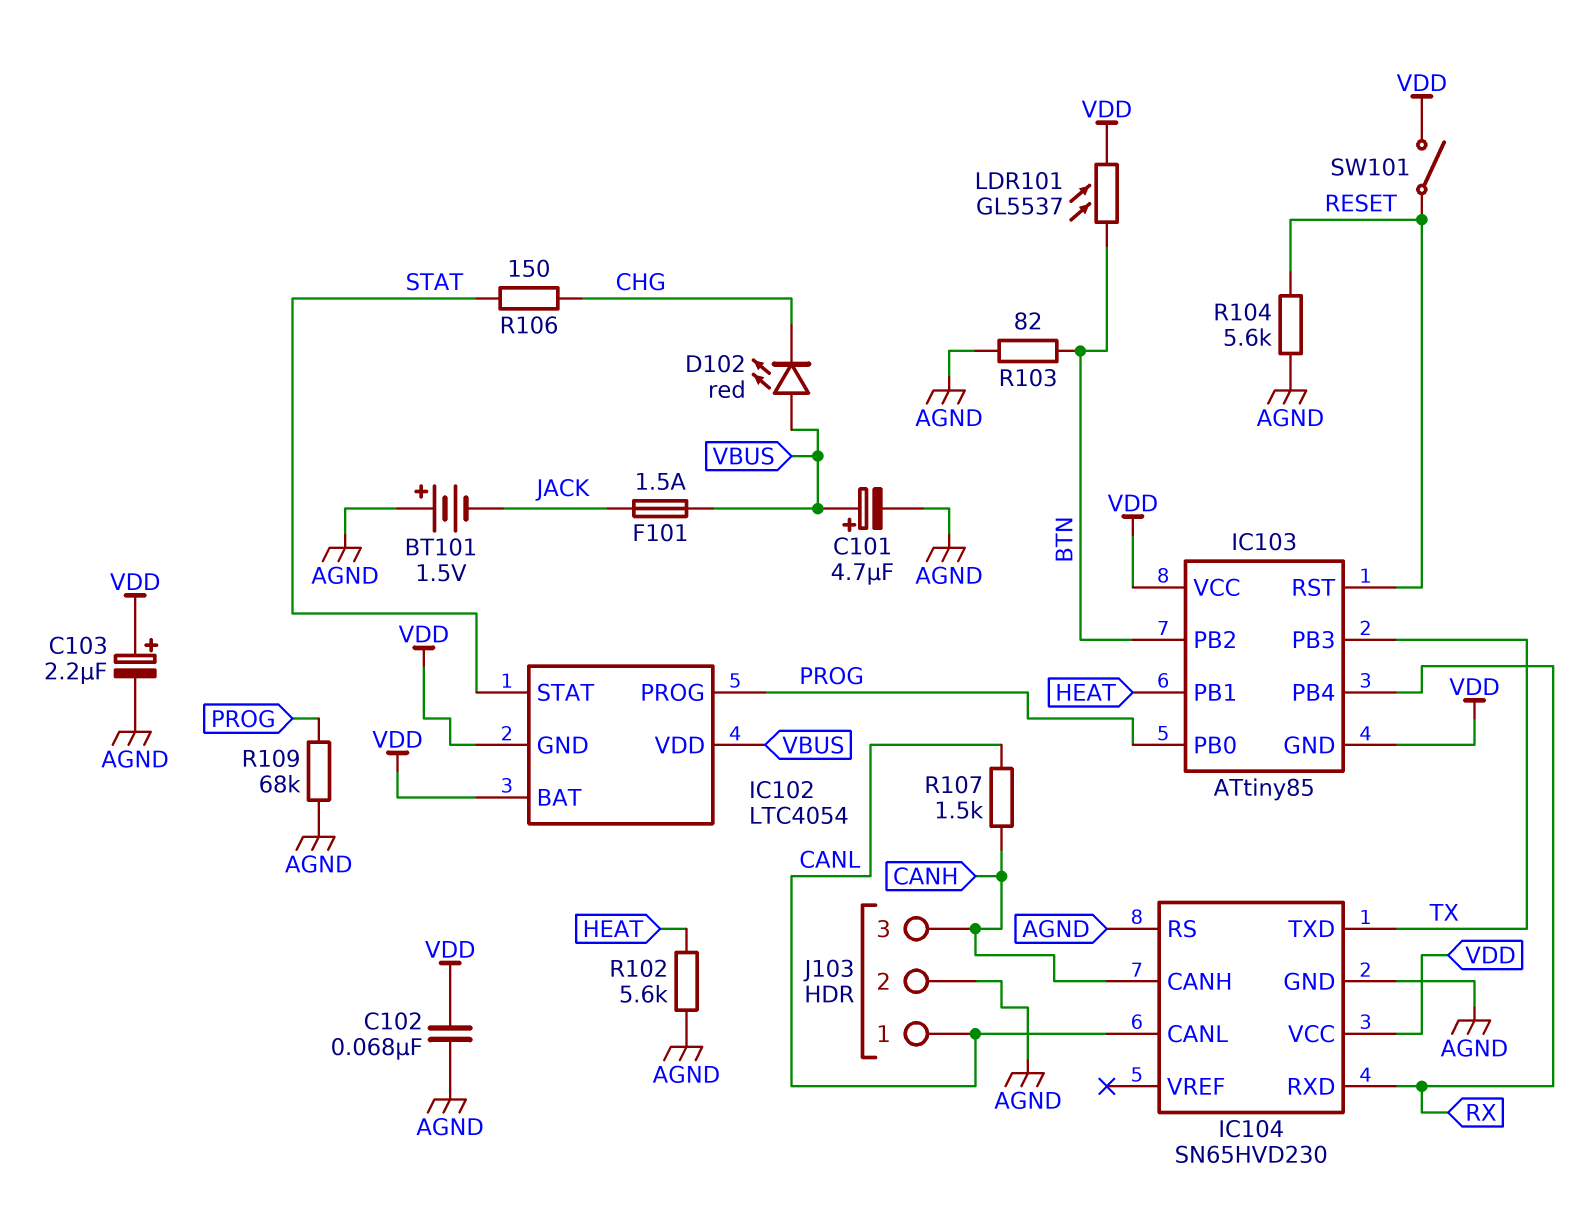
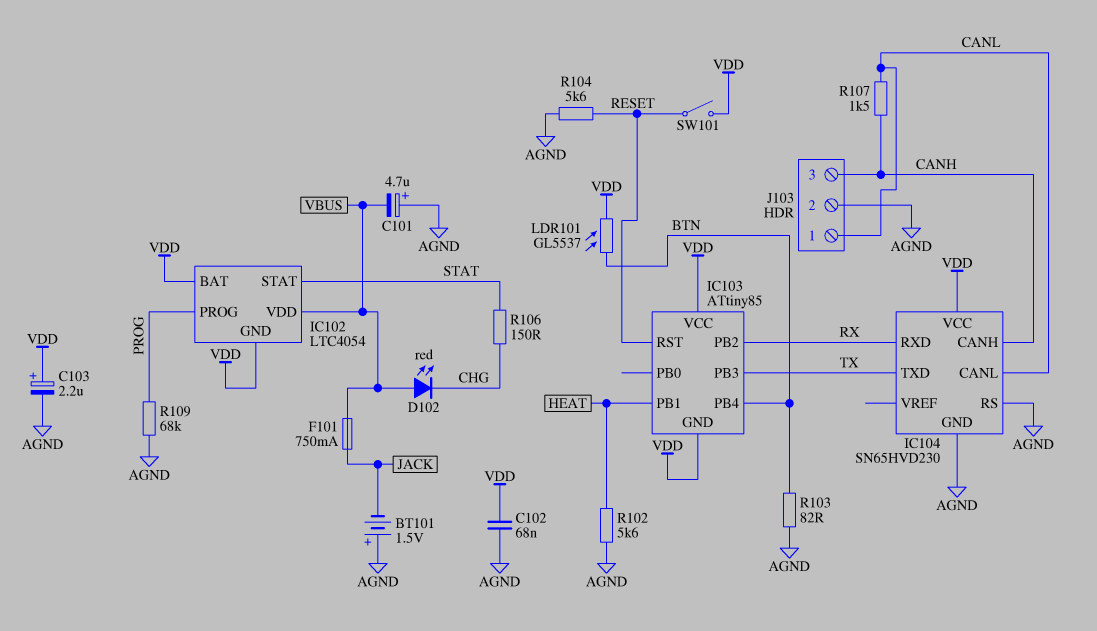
C101: 4.7uF (plus VBUS, minus AGND) -> 4.7uF (plus AGND, minus VBUS)
F101: 1.5A (JACK, VBUS) -> 750mA (JACK, VBUS)
IC103 pin PB0: PROG -> none
IC103 pin PB2: BTN -> RX
IC103 pin PB4: RX -> BTN

